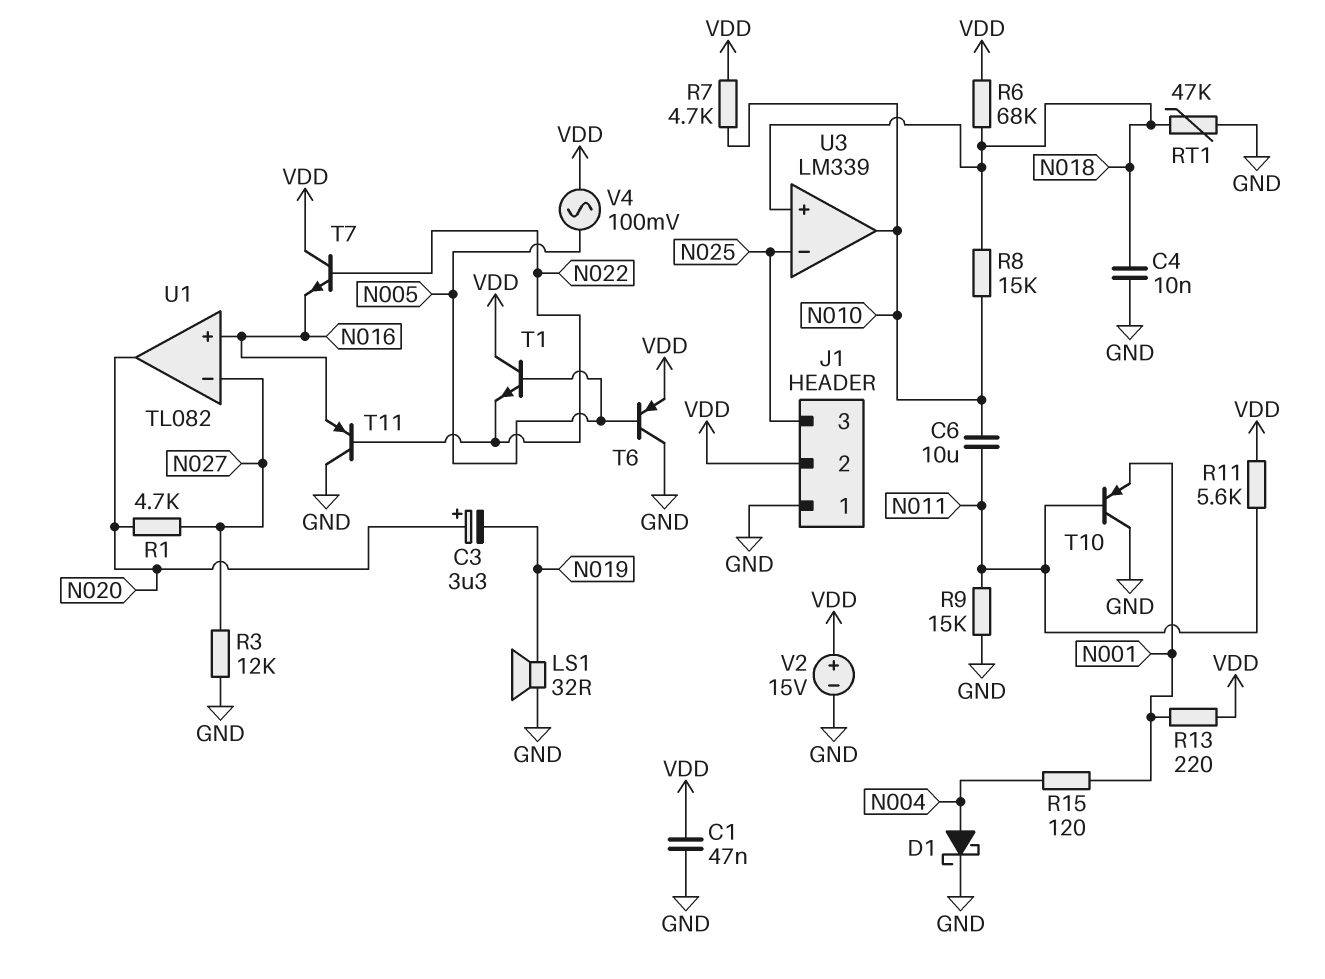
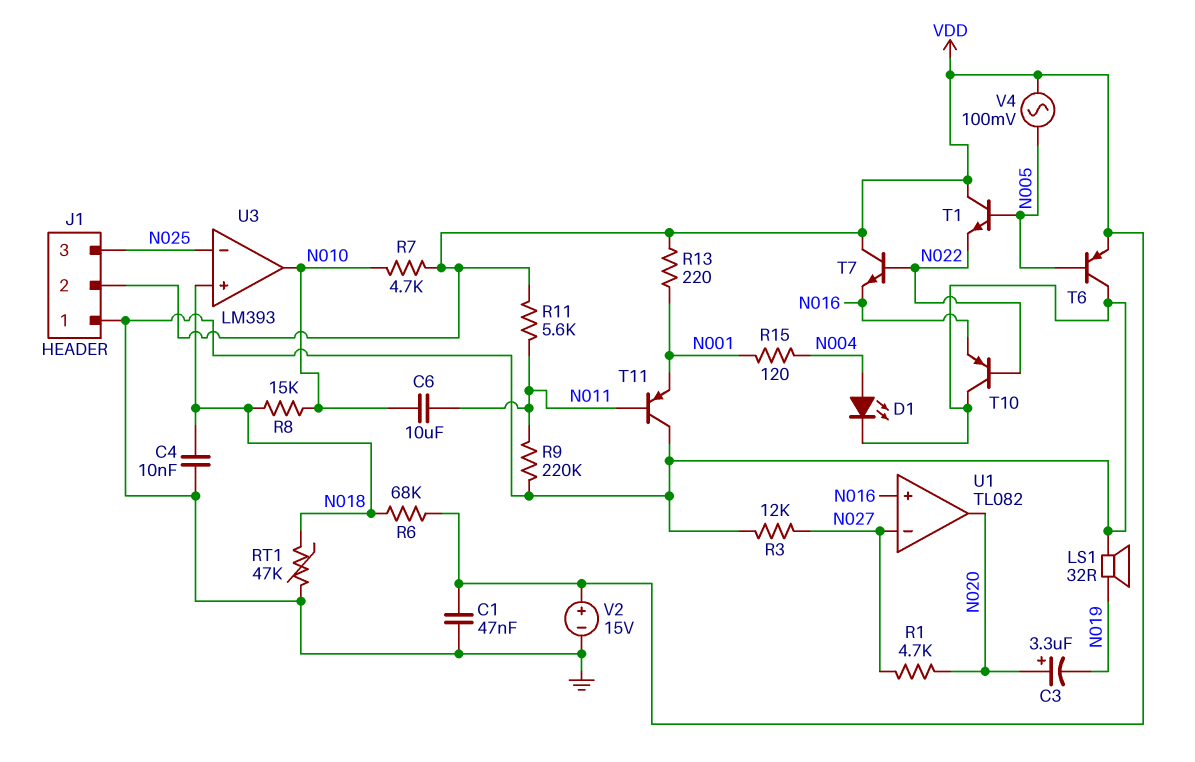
D1: schottky (A N004, K GND) -> LED (A N004, K GND)
R9: 15k (GND, N011) -> 220k (GND, N011)
T10: PNP (B N011, C GND, E N001) -> PNP (B N022, C GND, E N016)
T11: PNP (B N022, C GND, E N016) -> PNP (B N011, C GND, E N001)
U3: LM339 -> LM393

